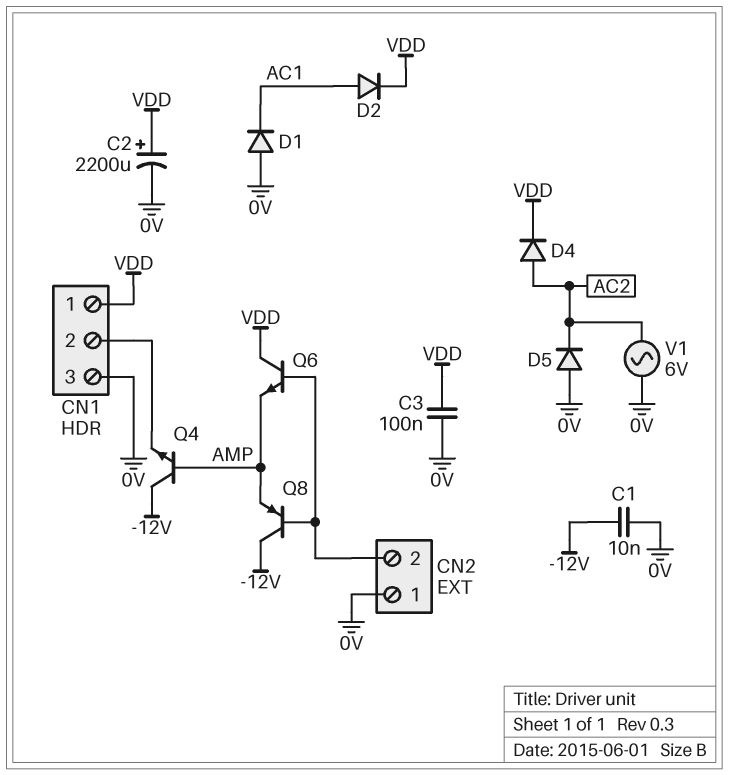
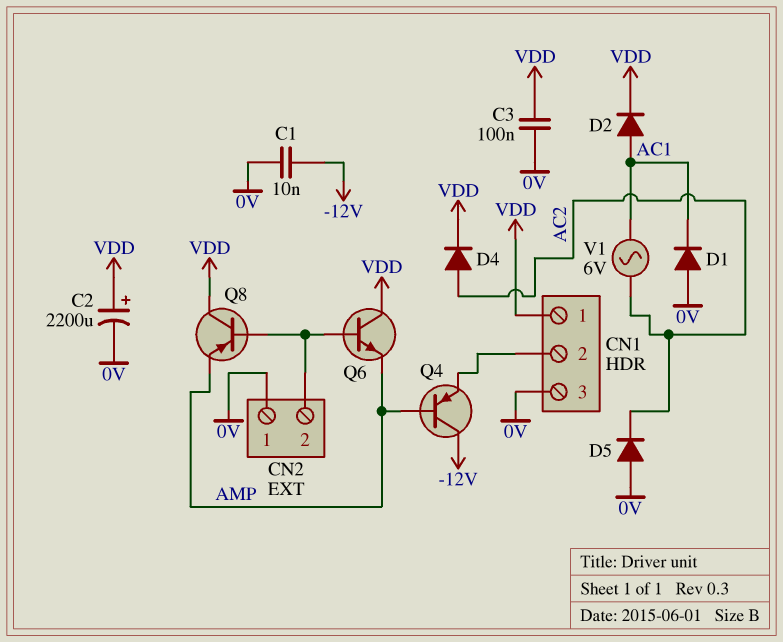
Q4: NPN (B AMP, C -12V, E CN1/2) -> PNP (B AMP, C -12V, E CN1/2)
Q8: PNP (B CN2/2, C -12V, E AMP) -> PNP (B CN2/2, C VDD, E AMP)
V1: AC 6V (0V, AC2) -> AC 6V (AC1, AC2)

